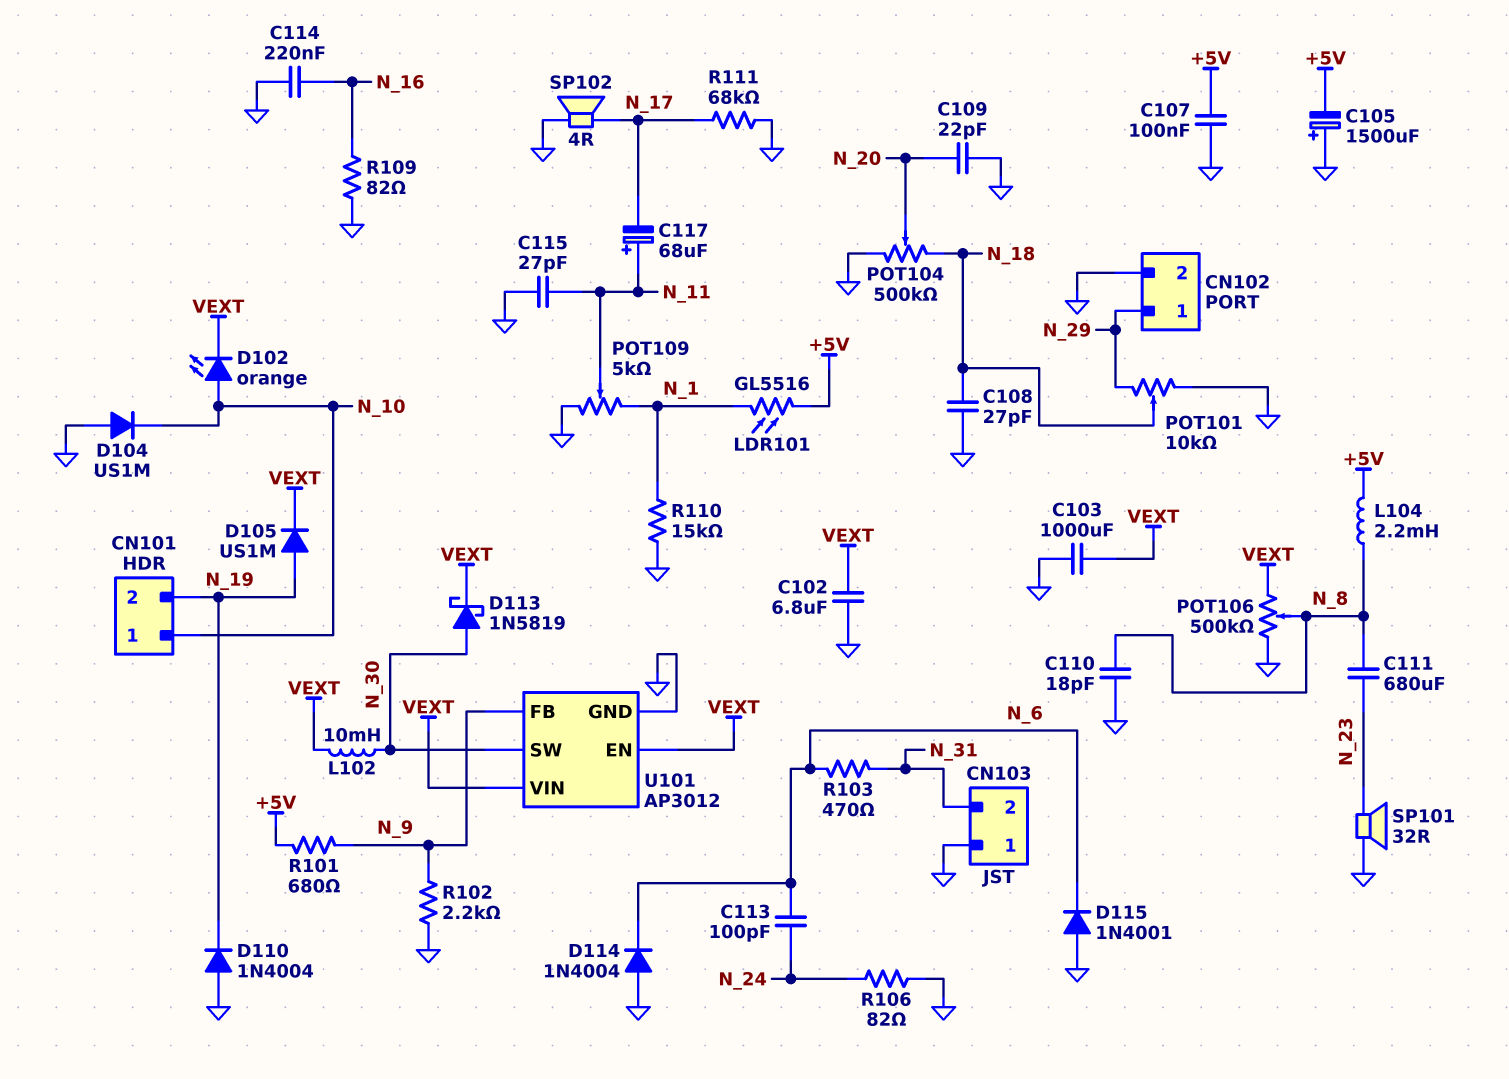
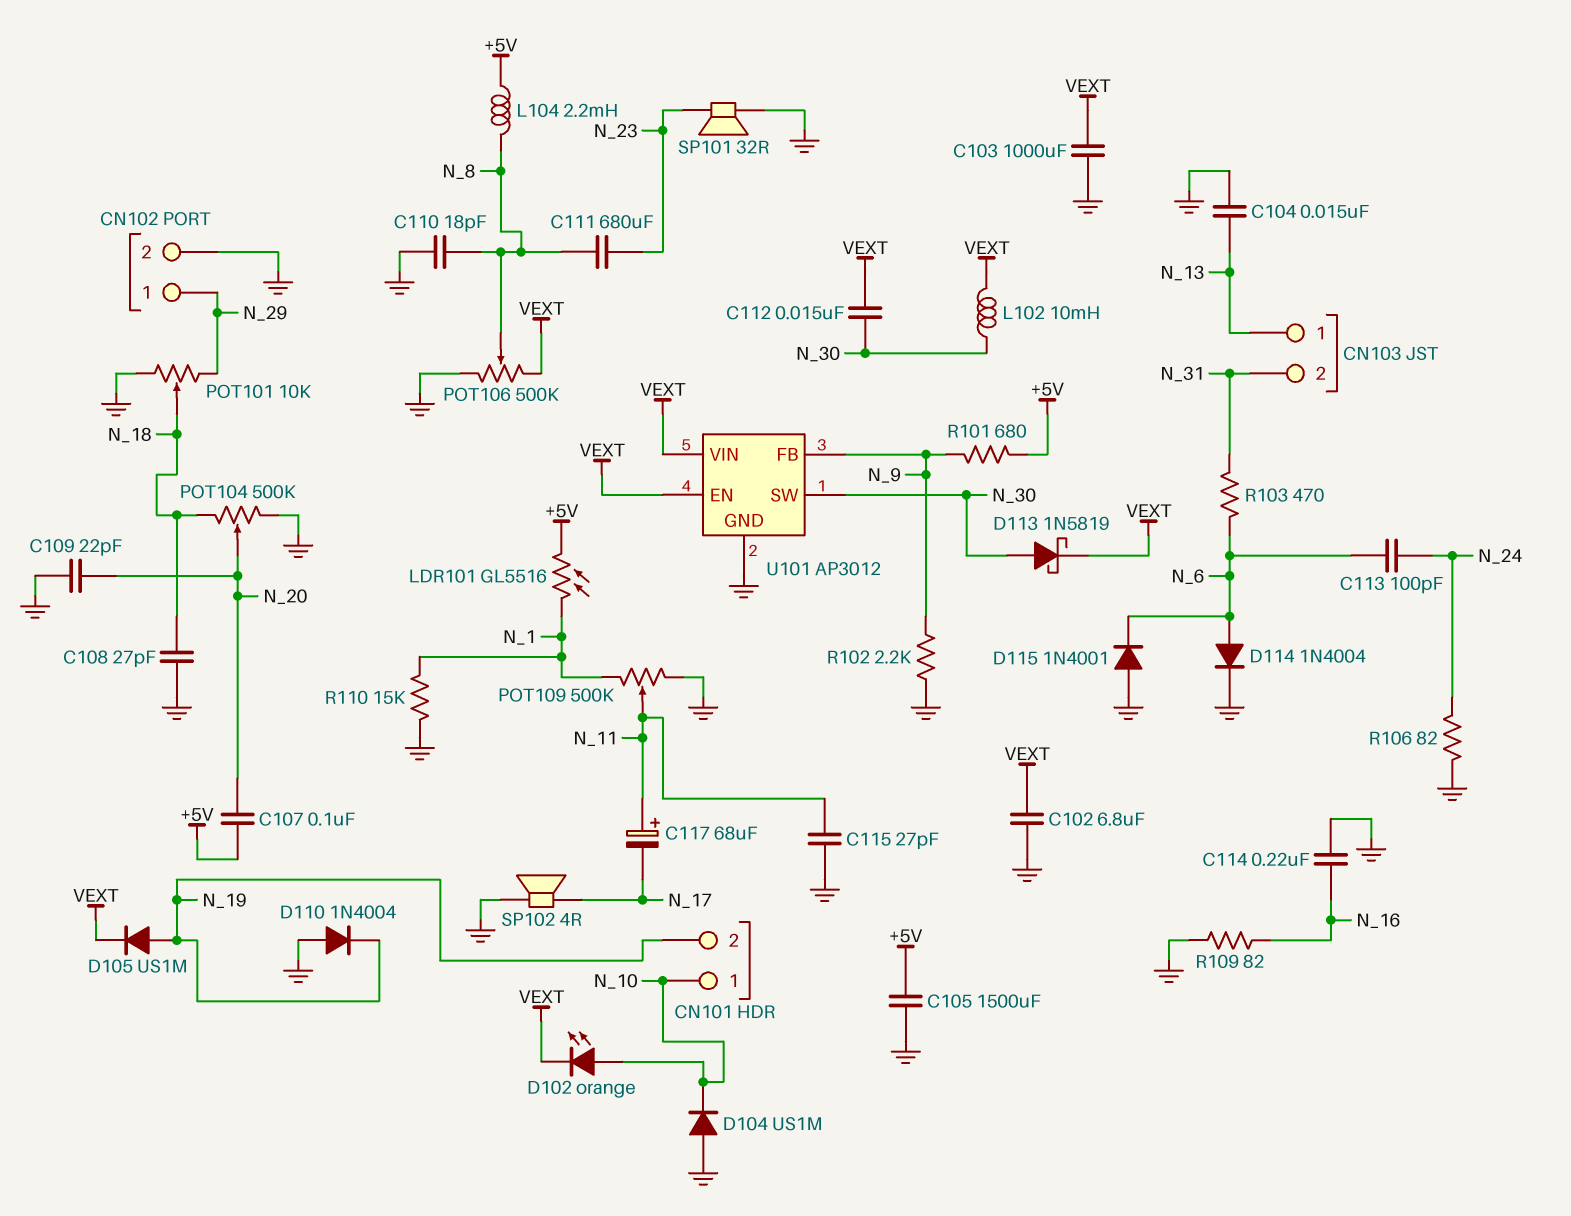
C104: none -> 15nF (GND, N_13)
C105: 1500uF (plus GND, minus +5V) -> 1500uF (+5V, GND)
C107: 100nF (+5V, GND) -> 100nF (+5V, N_20)
C112: none -> 15nF (N_30, VEXT)
CN103 pin 1: GND -> N_13
D114: diode 1N4004 (A GND, K N_6) -> diode 1N4004 (A N_6, K GND)
POT109: 5k (GND, N_1, wiper N_11) -> 500k (GND, N_1, wiper N_11)
R111: 68k (GND, N_17) -> none

